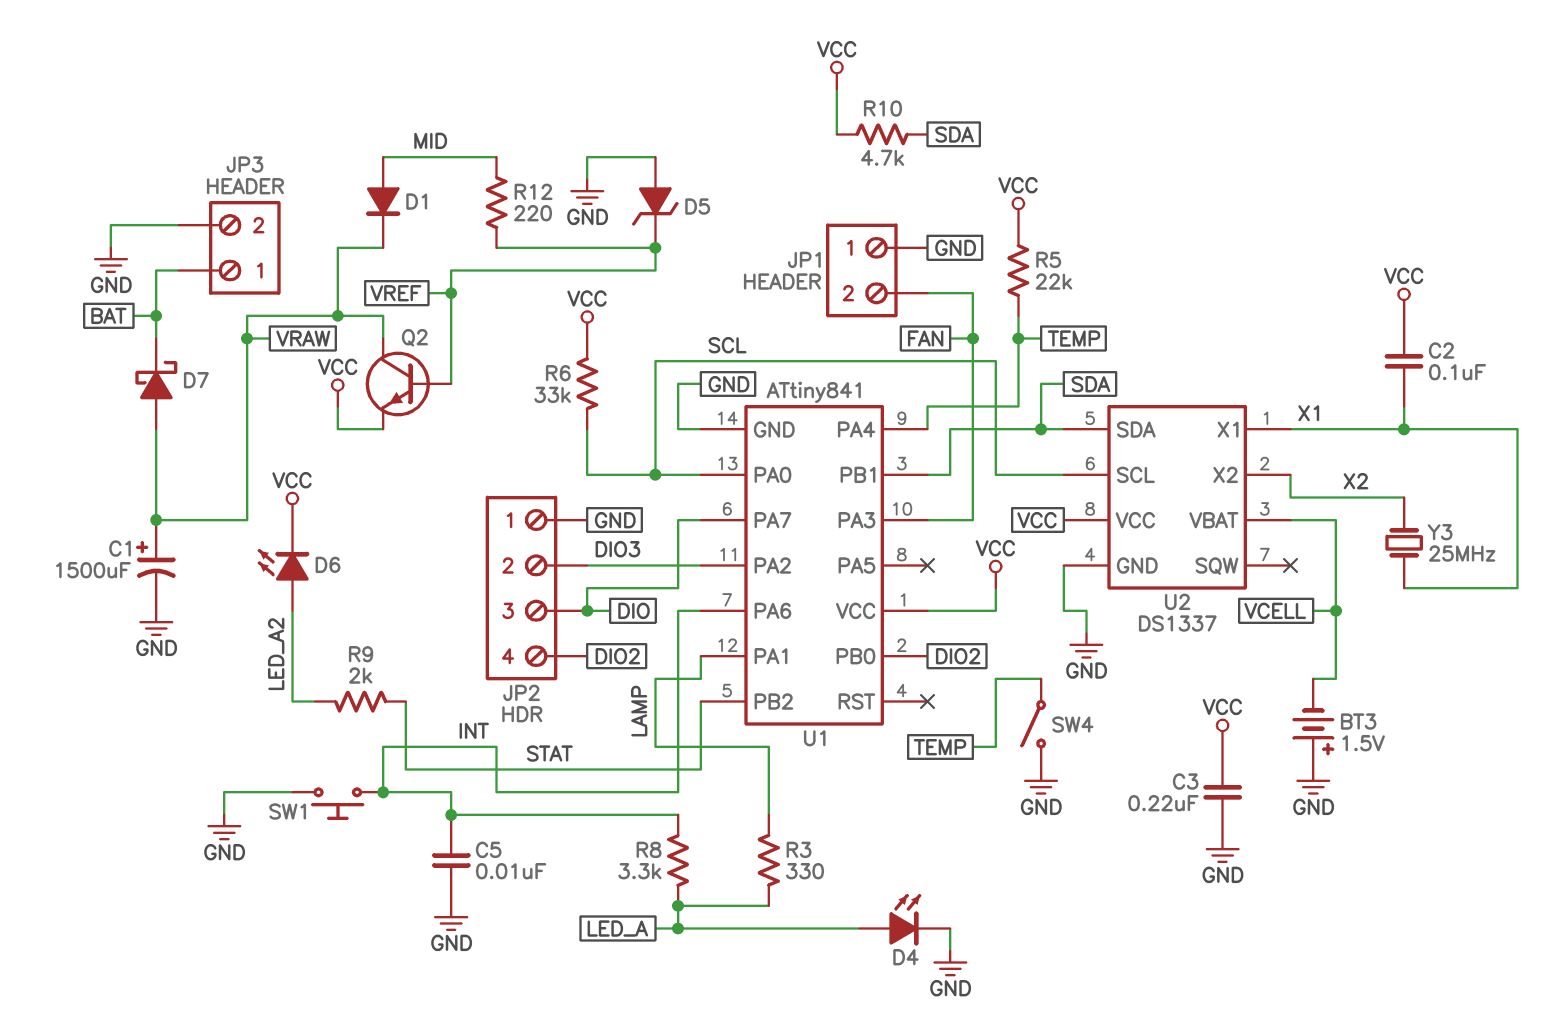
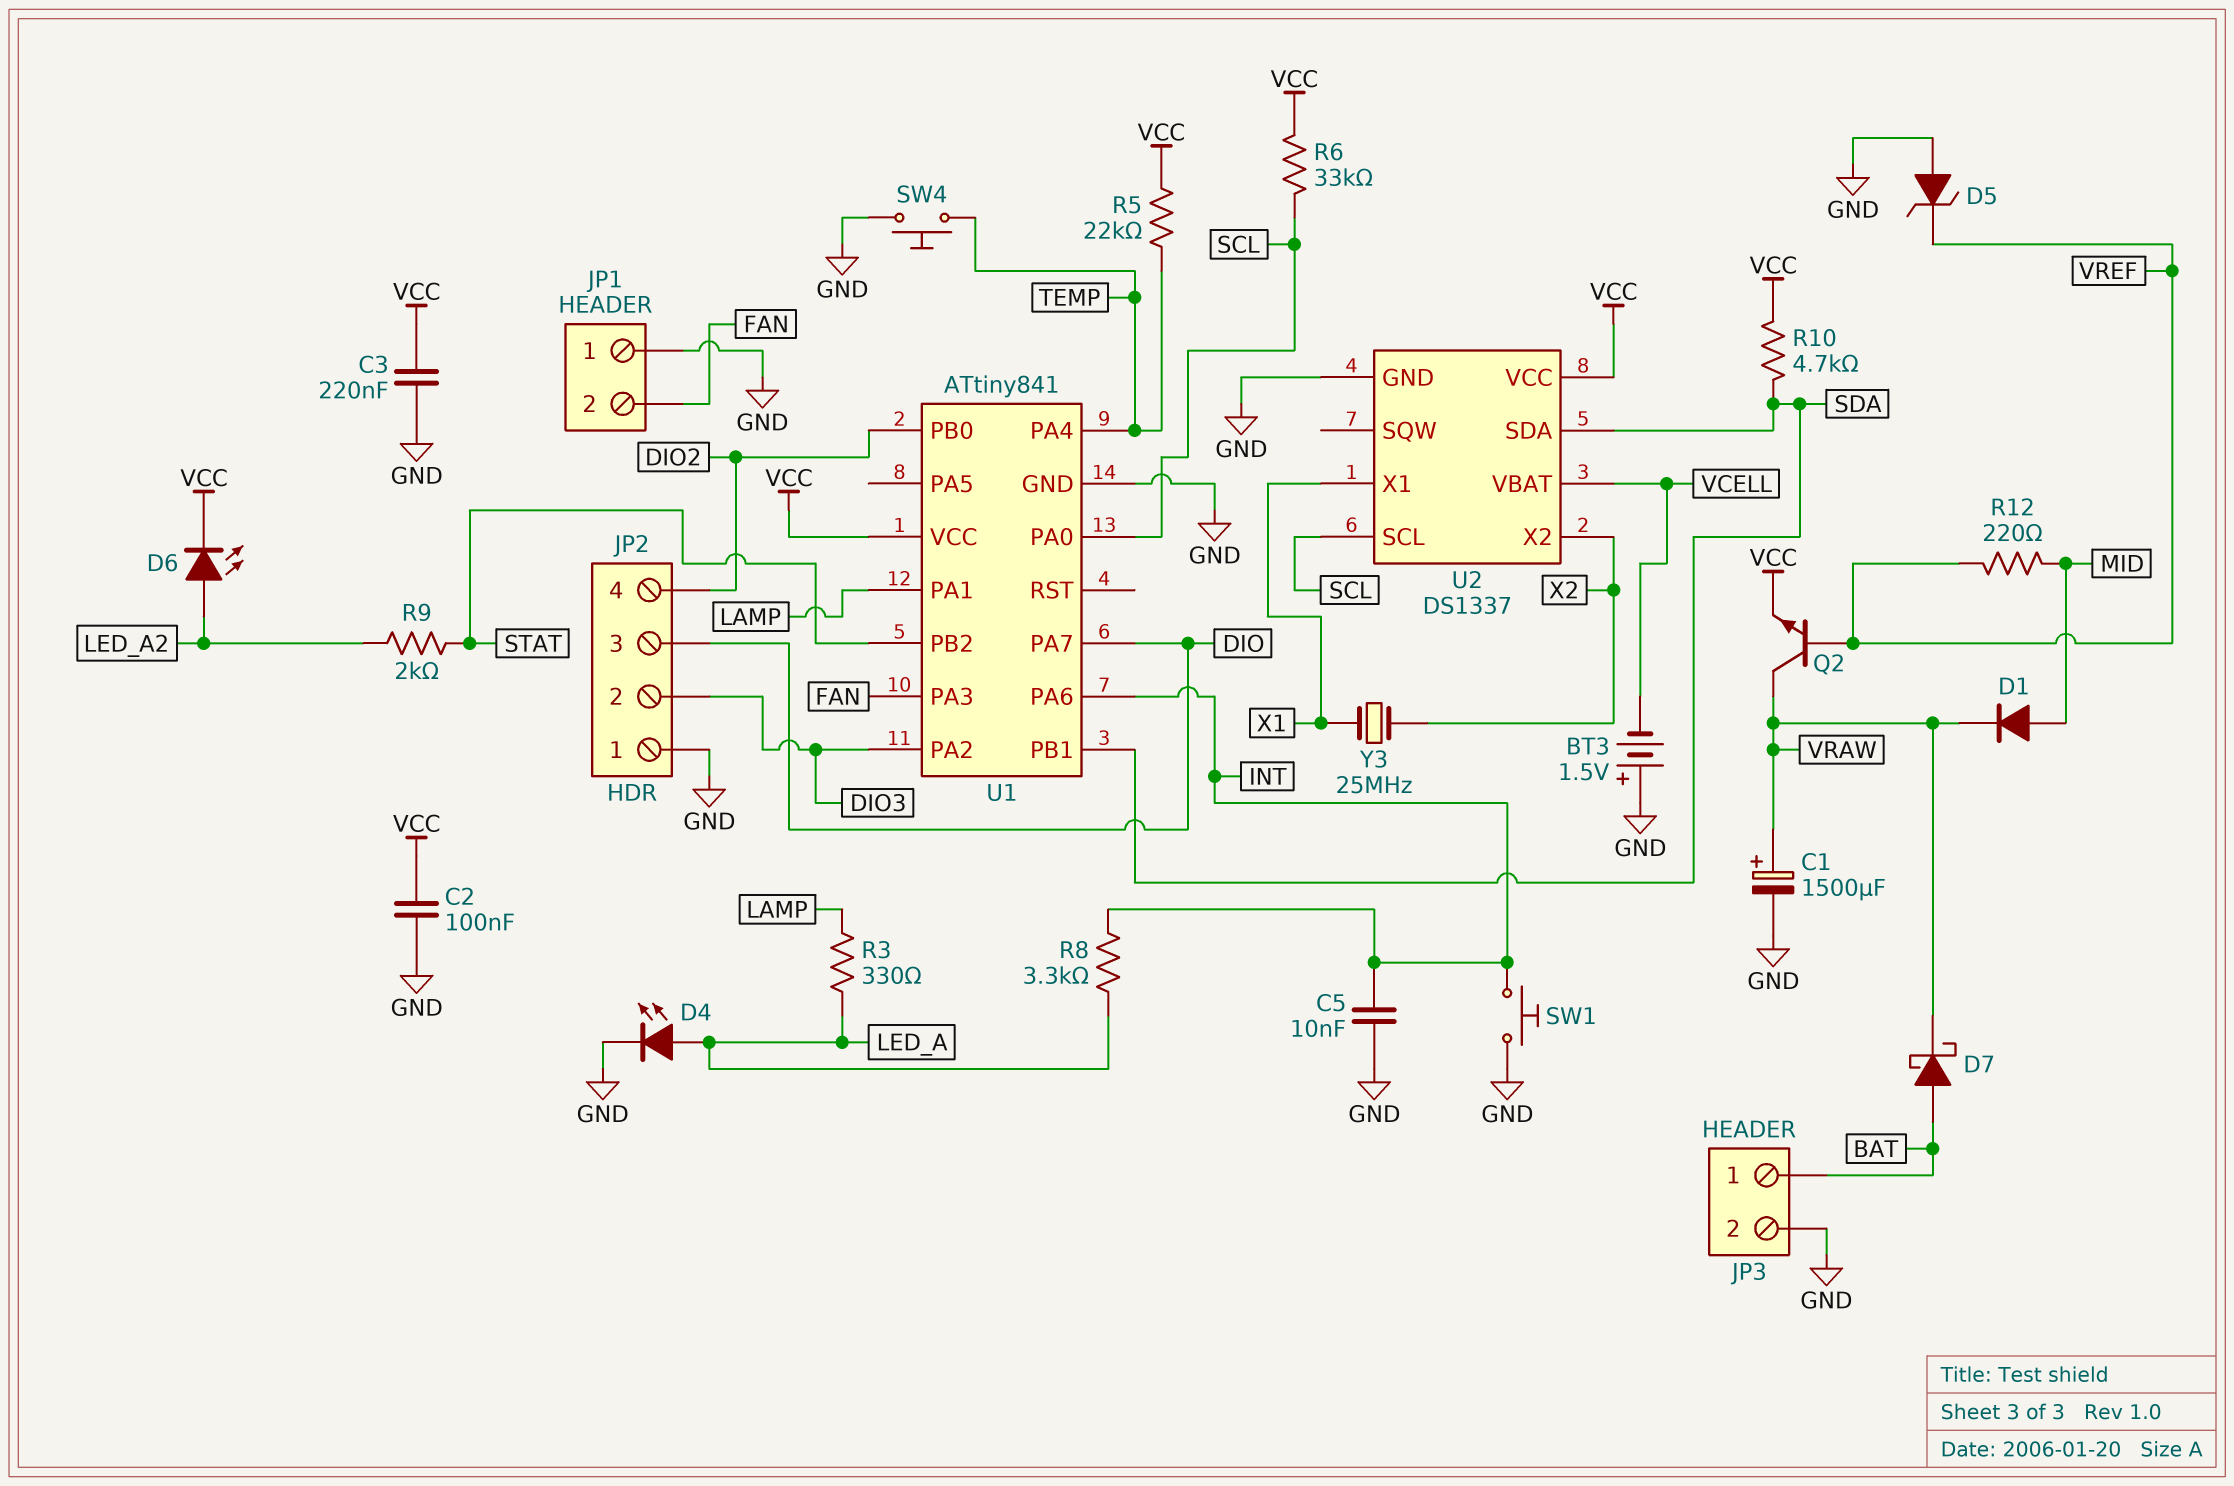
C2: 100nF (VCC, X1) -> 100nF (GND, VCC)
D7: schottky (A VRAW, K BAT) -> schottky (A BAT, K VRAW)
SW4: switch (GND, TEMP) -> button (GND, TEMP)

